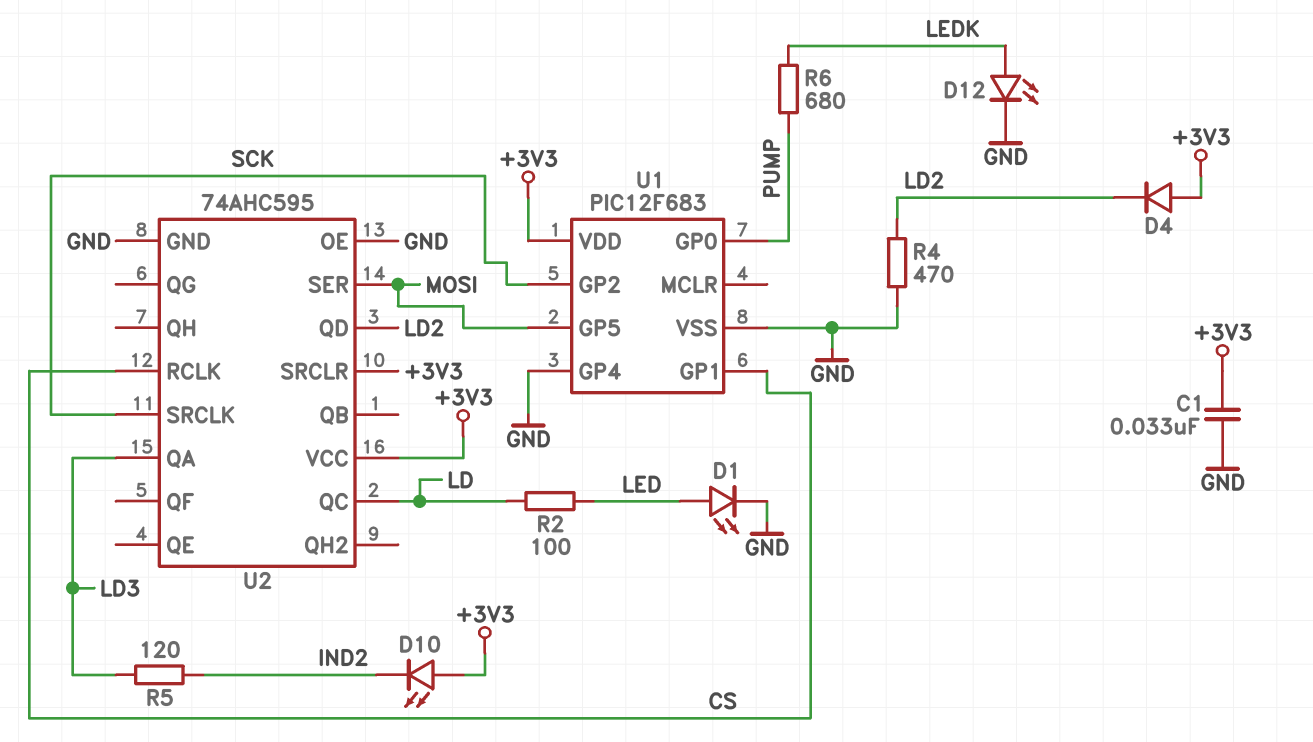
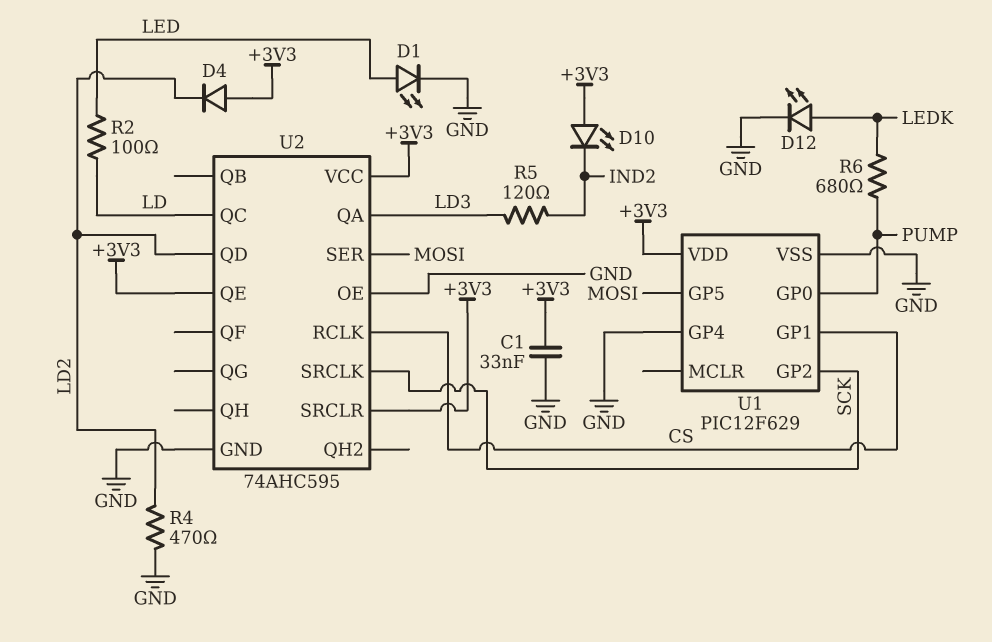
U1: PIC12F683 -> PIC12F629
U2 pin QE: none -> +3V3

